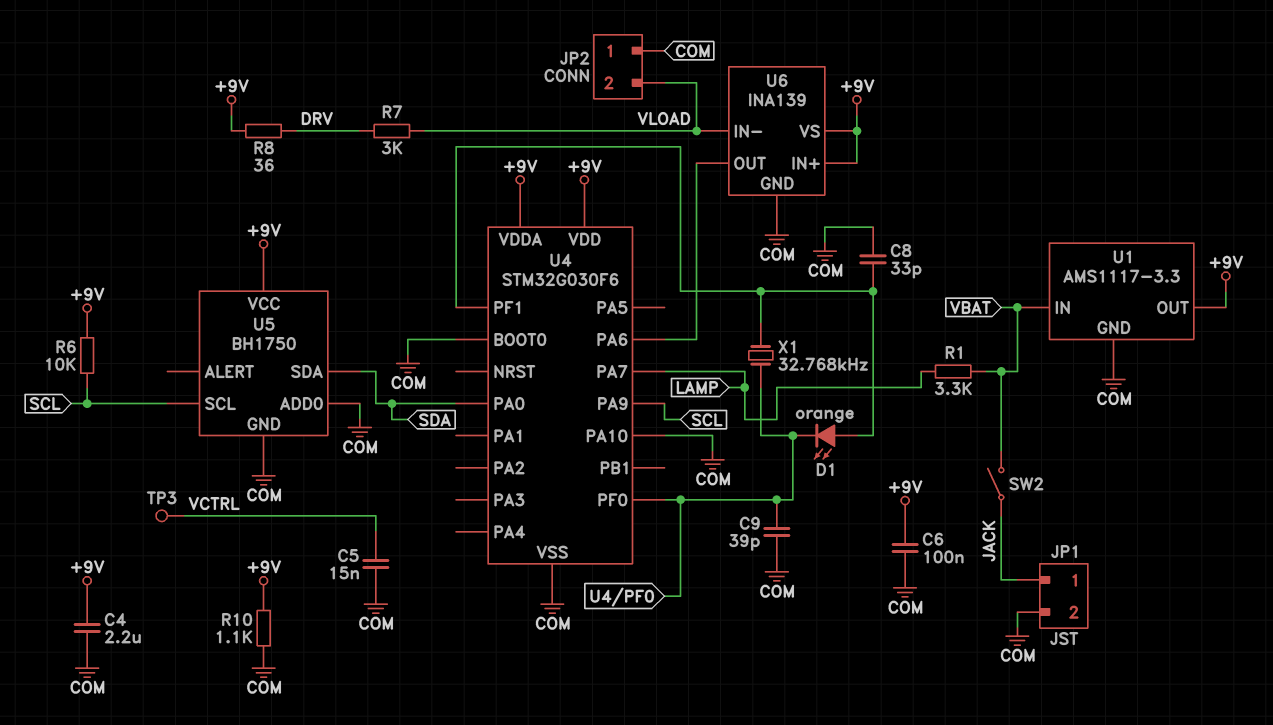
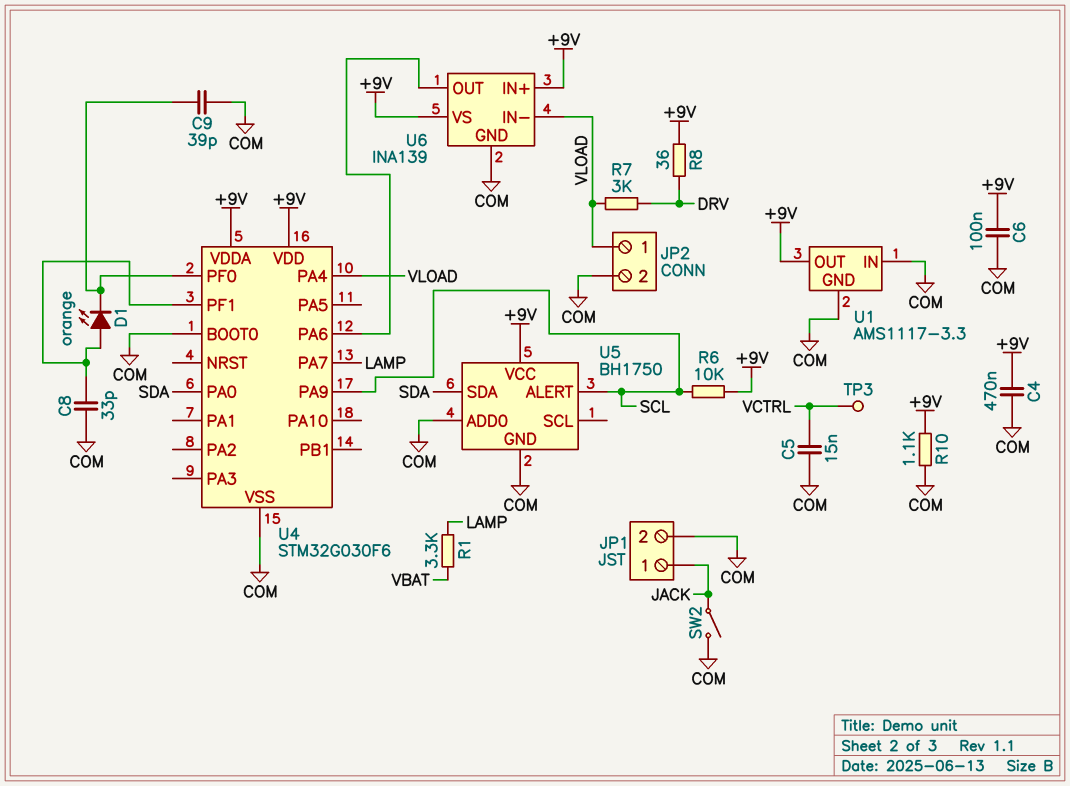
C4: 2.2uF (+9V, COM) -> 470nF (+9V, COM)
JP2 pin 1: COM -> VLOAD
JP2 pin 2: VLOAD -> COM
SW2: switch (JACK, VBAT) -> switch (COM, JACK)
U1 pin IN: VBAT -> COM
U4 pin PA4: none -> VLOAD
U4 pin PA10: COM -> none
U5 pin ALERT: none -> SCL
U5 pin SCL: SCL -> none
X1: 32.768kHz (U4/PF0, U4/PF1) -> none

